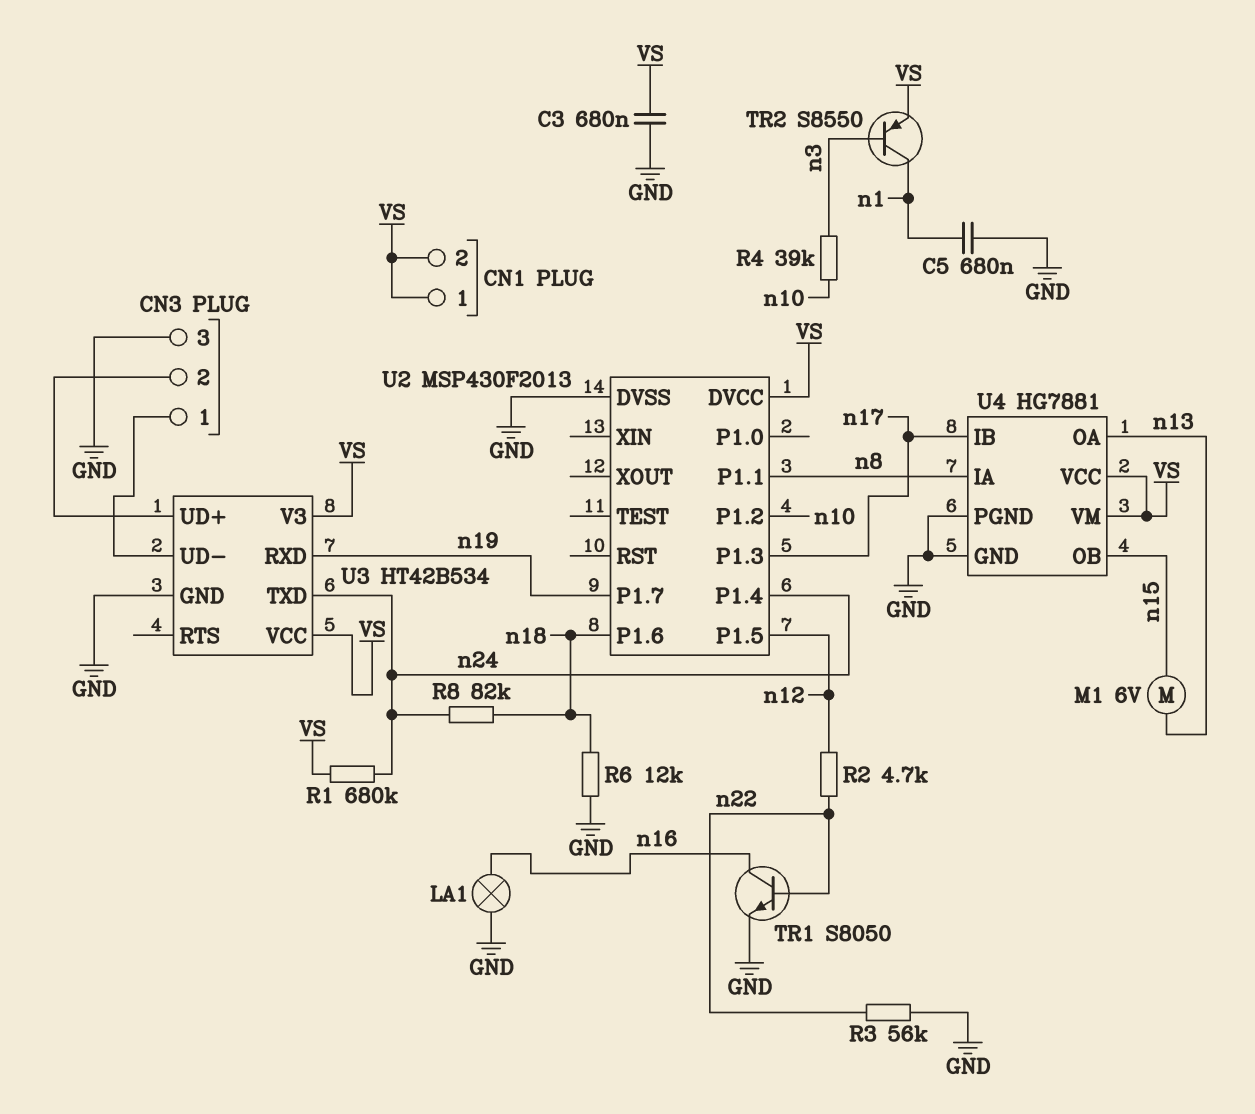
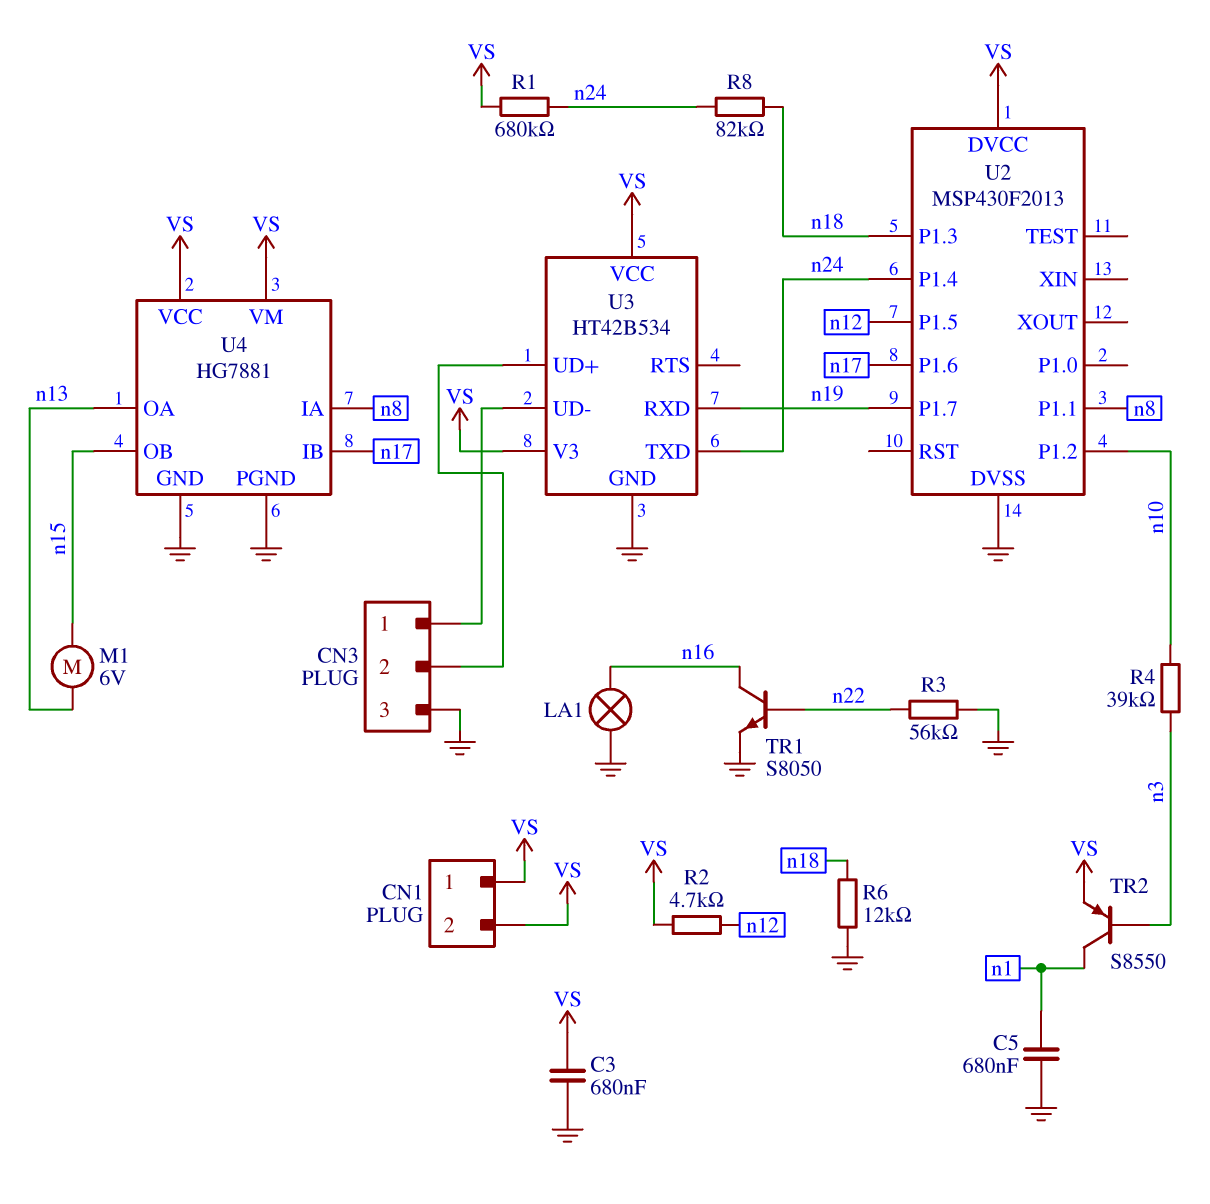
R2: 4.7k (n12, n22) -> 4.7k (VS, n12)
U2 pin P1.3: n17 -> n18
U2 pin P1.6: n18 -> n17

